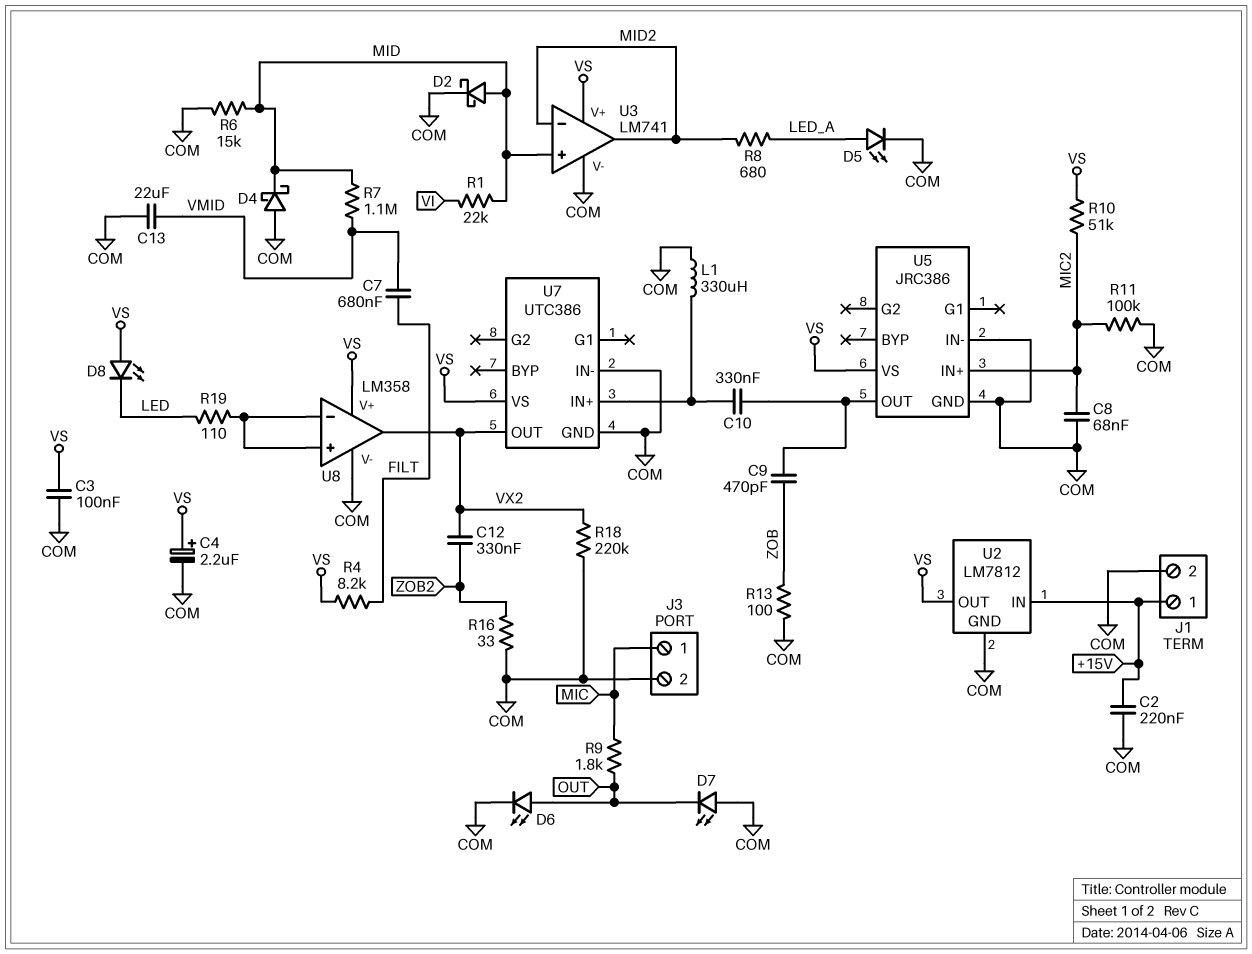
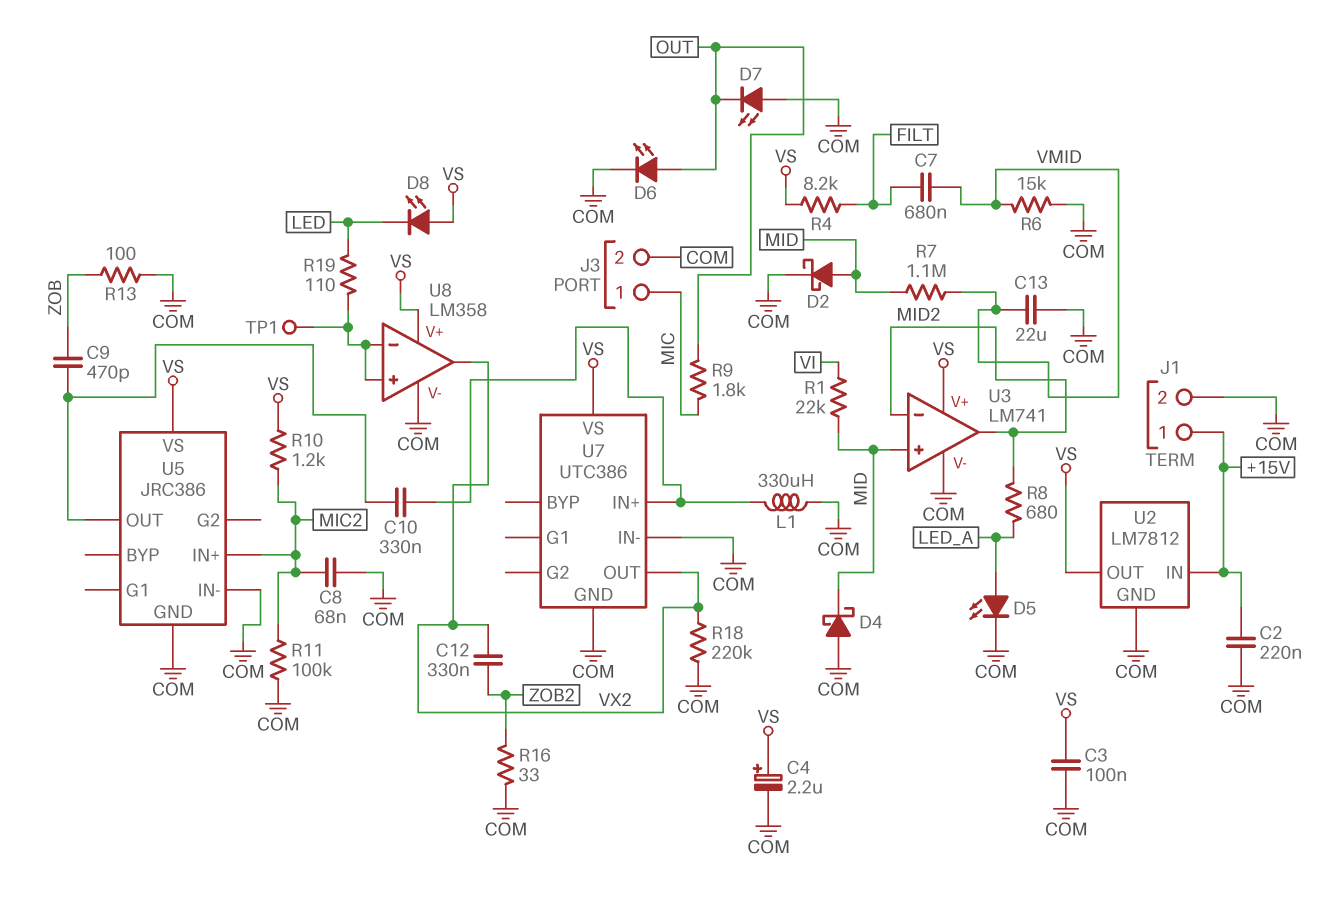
R6: 15k (COM, MID) -> 15k (COM, VMID)
R10: 51k (MIC2, VS) -> 1.2k (MIC2, VS)
TP1: none -> test point (U8/in+)

